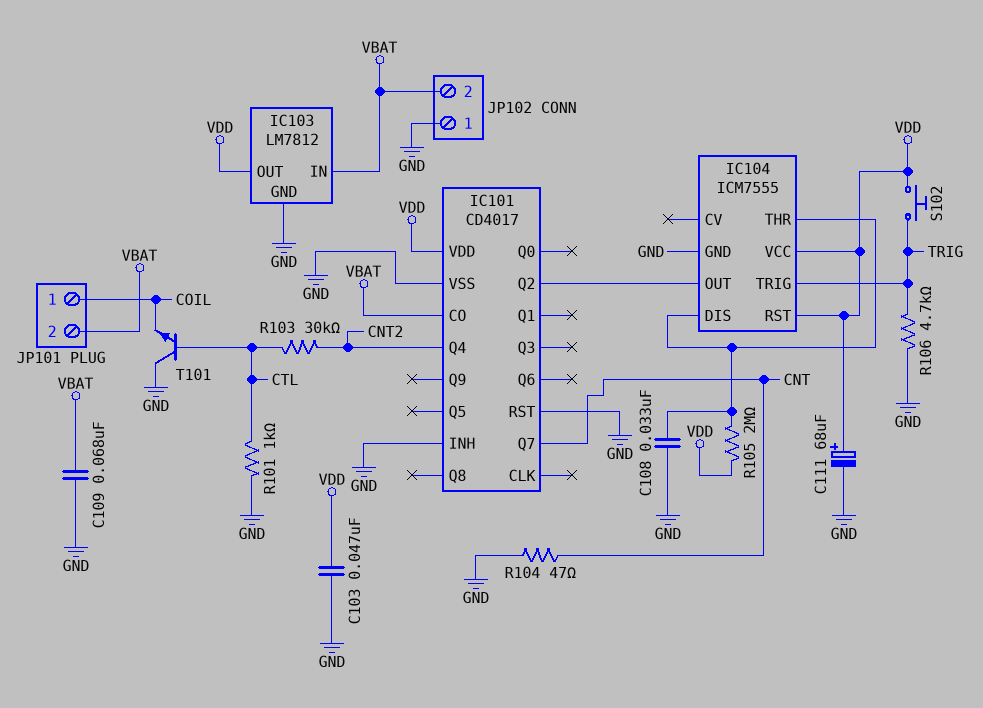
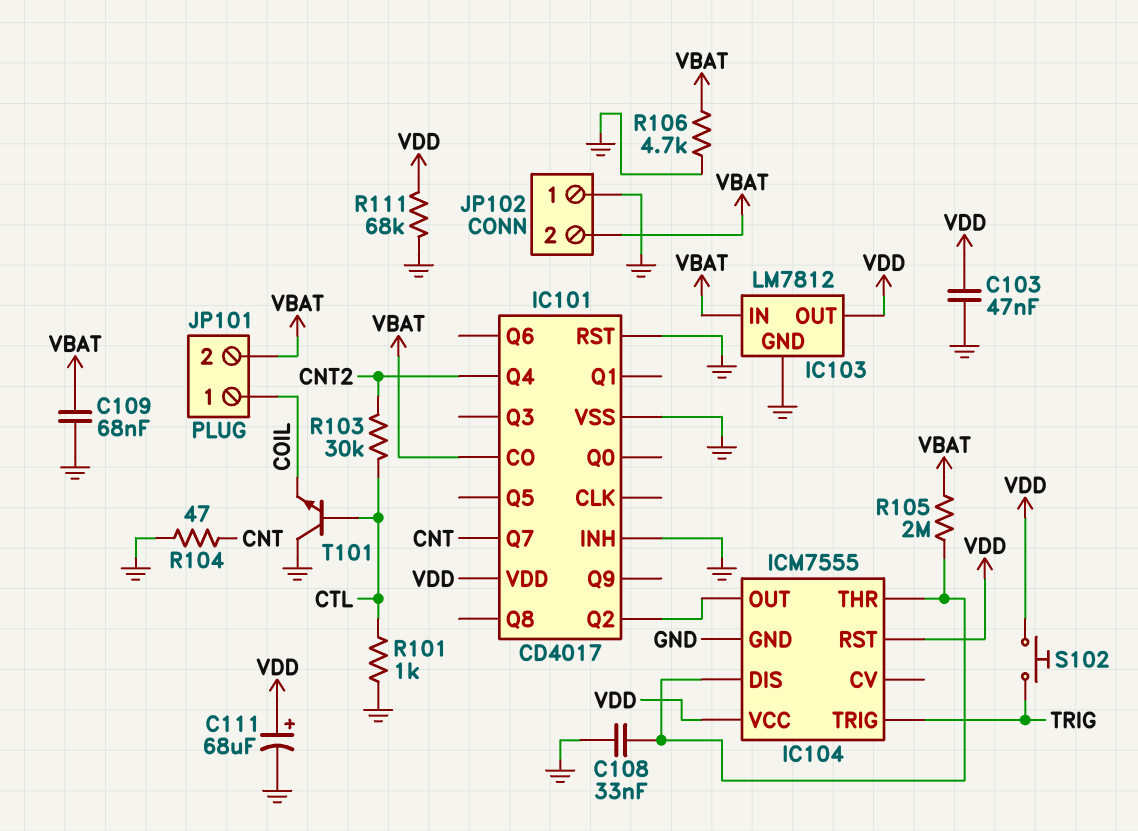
R105: 2M (IC104/DIS, VDD) -> 2M (IC104/DIS, VBAT)
R106: 4.7k (GND, TRIG) -> 4.7k (GND, VBAT)
R111: none -> 68k (GND, VDD)

